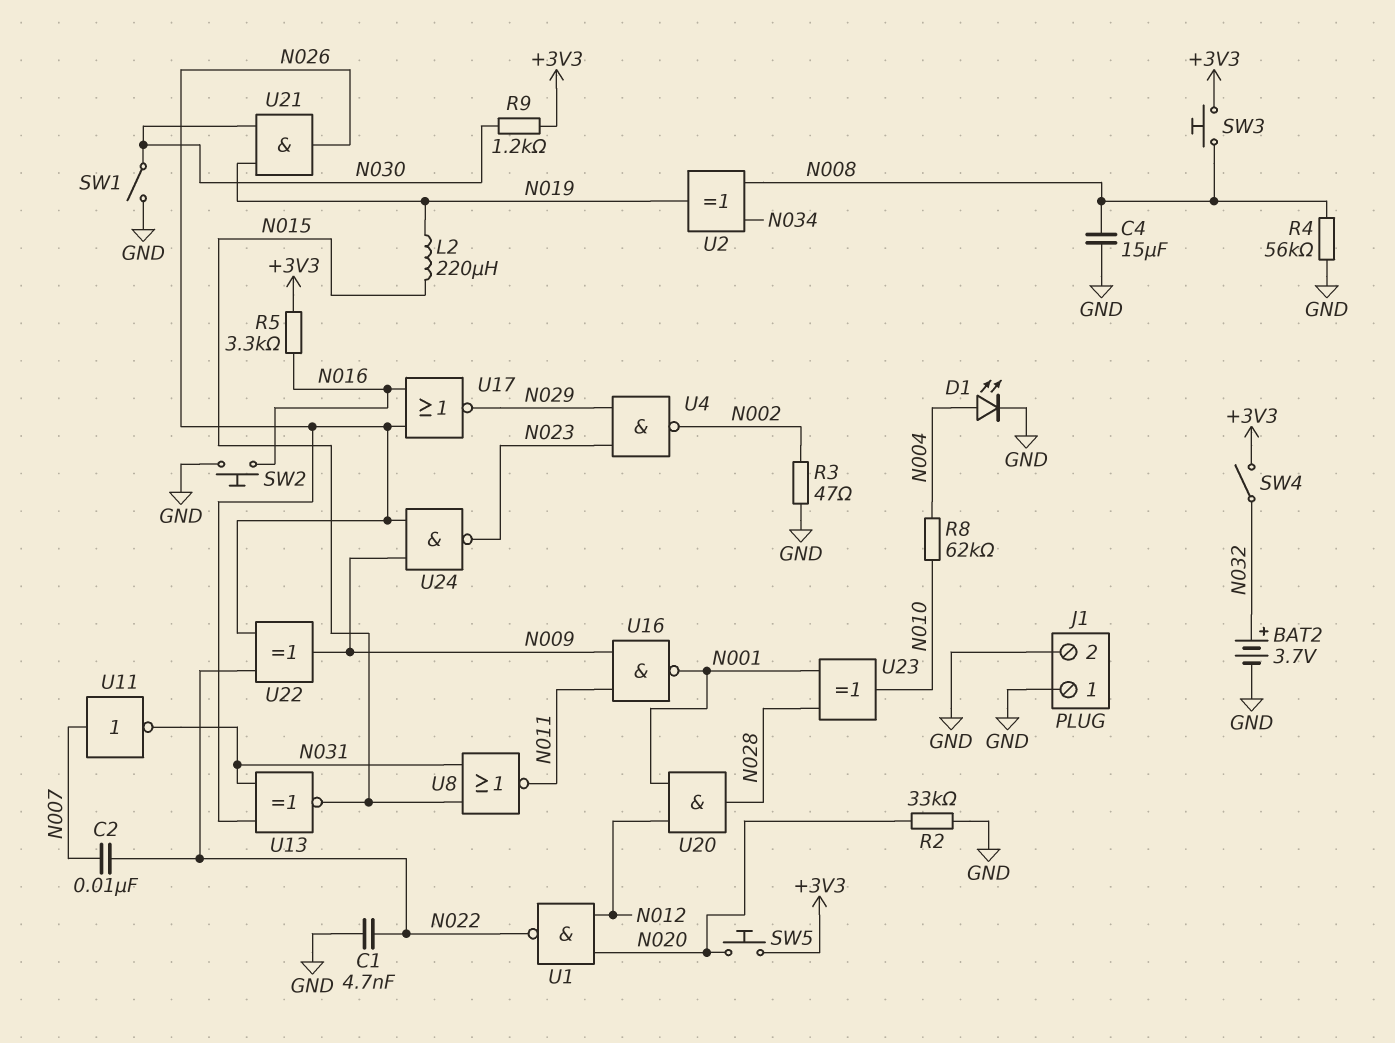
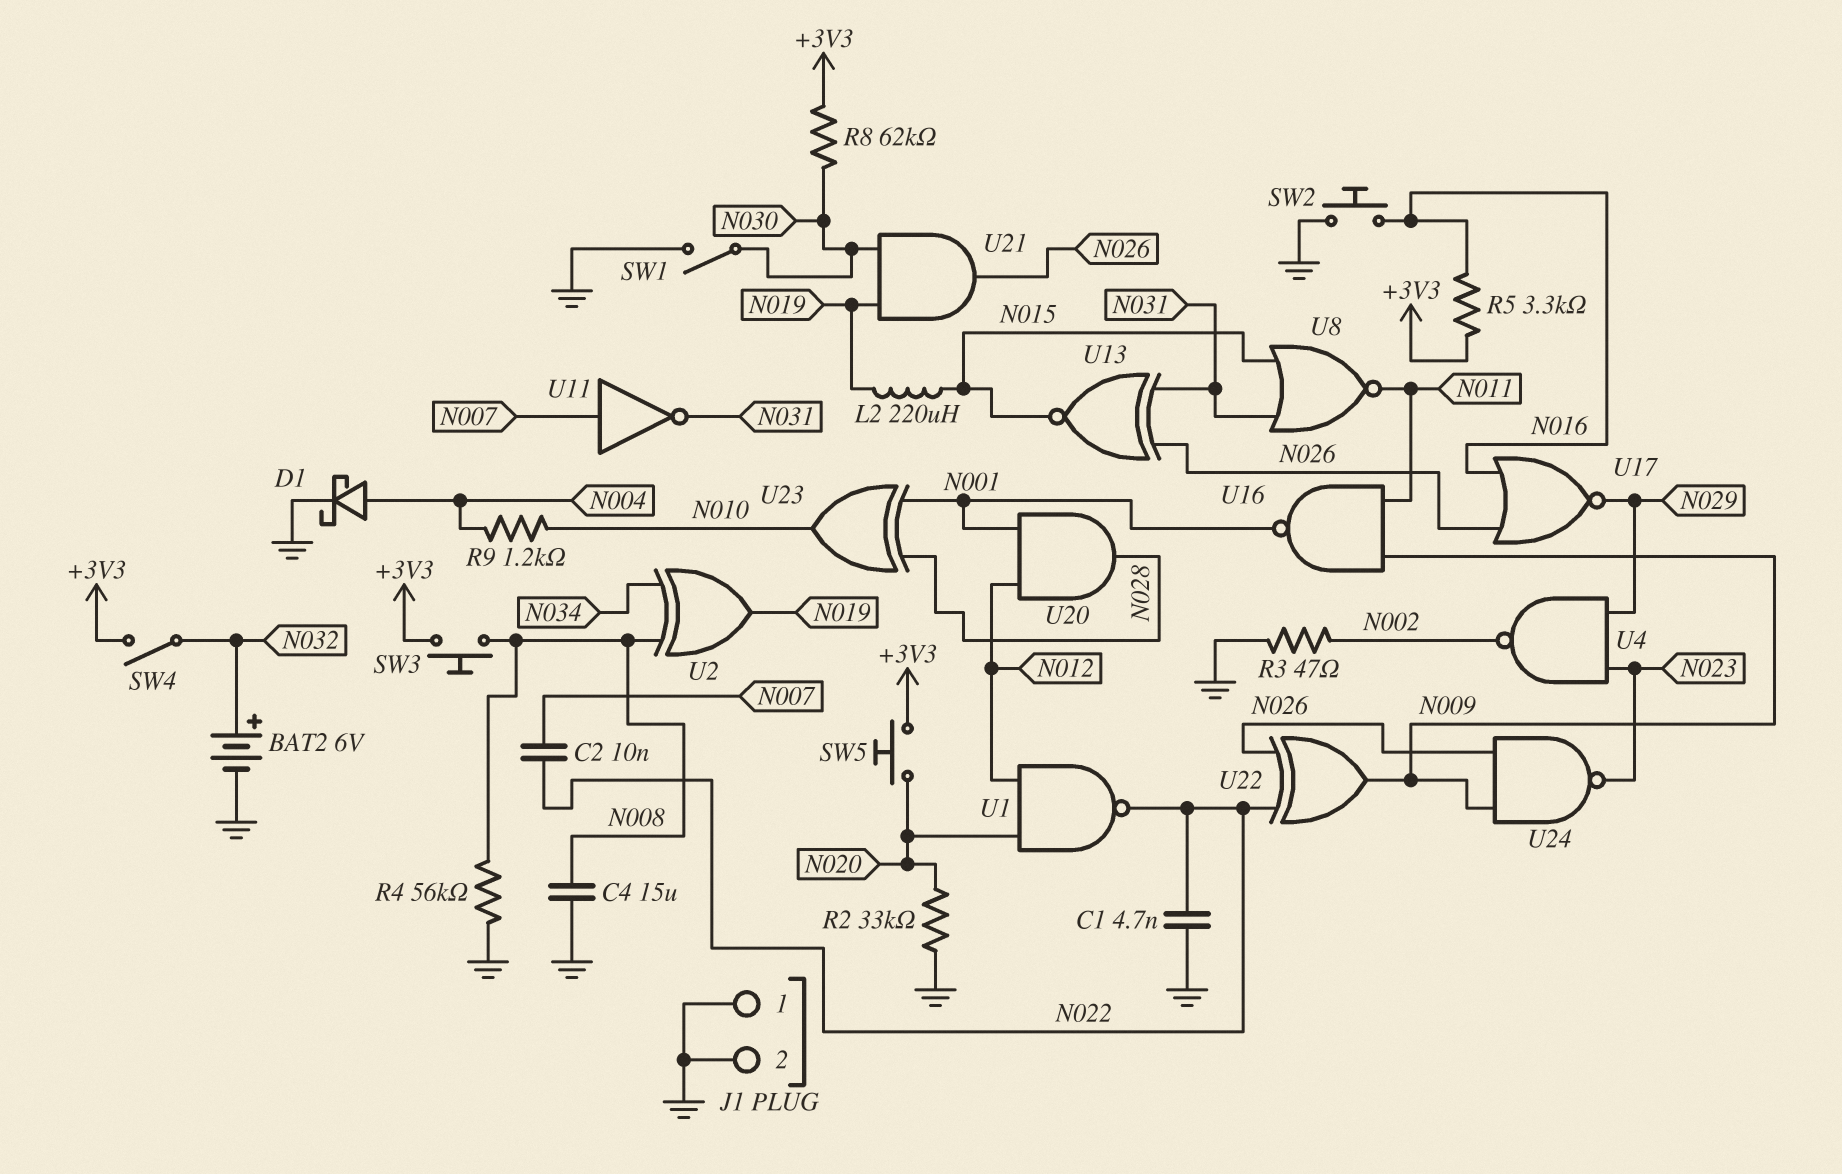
BAT2: 3.7V (plus N032, minus GND) -> 6V (plus N032, minus GND)
D1: LED (A N004, K GND) -> schottky (A N004, K GND)
R8: 62k (N004, N010) -> 62k (+3V3, N030)
R9: 1.2k (+3V3, N030) -> 1.2k (N004, N010)

